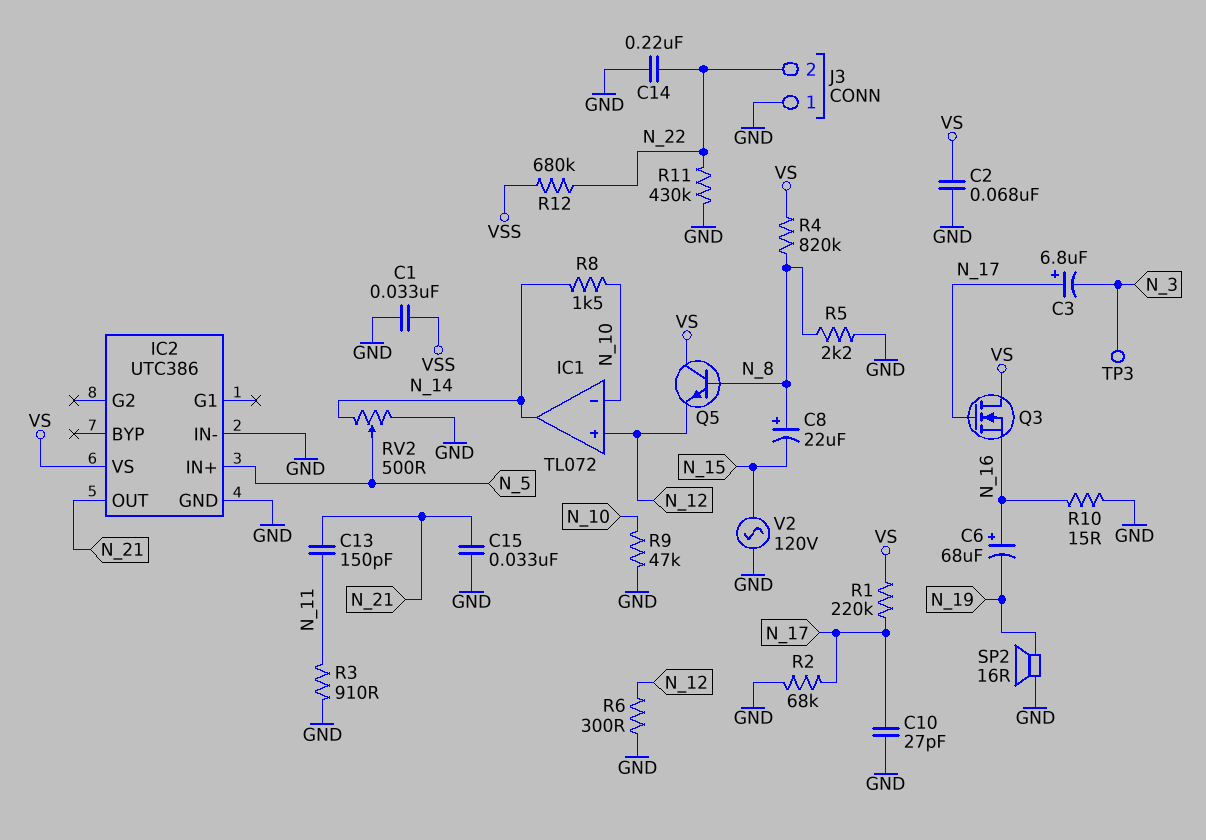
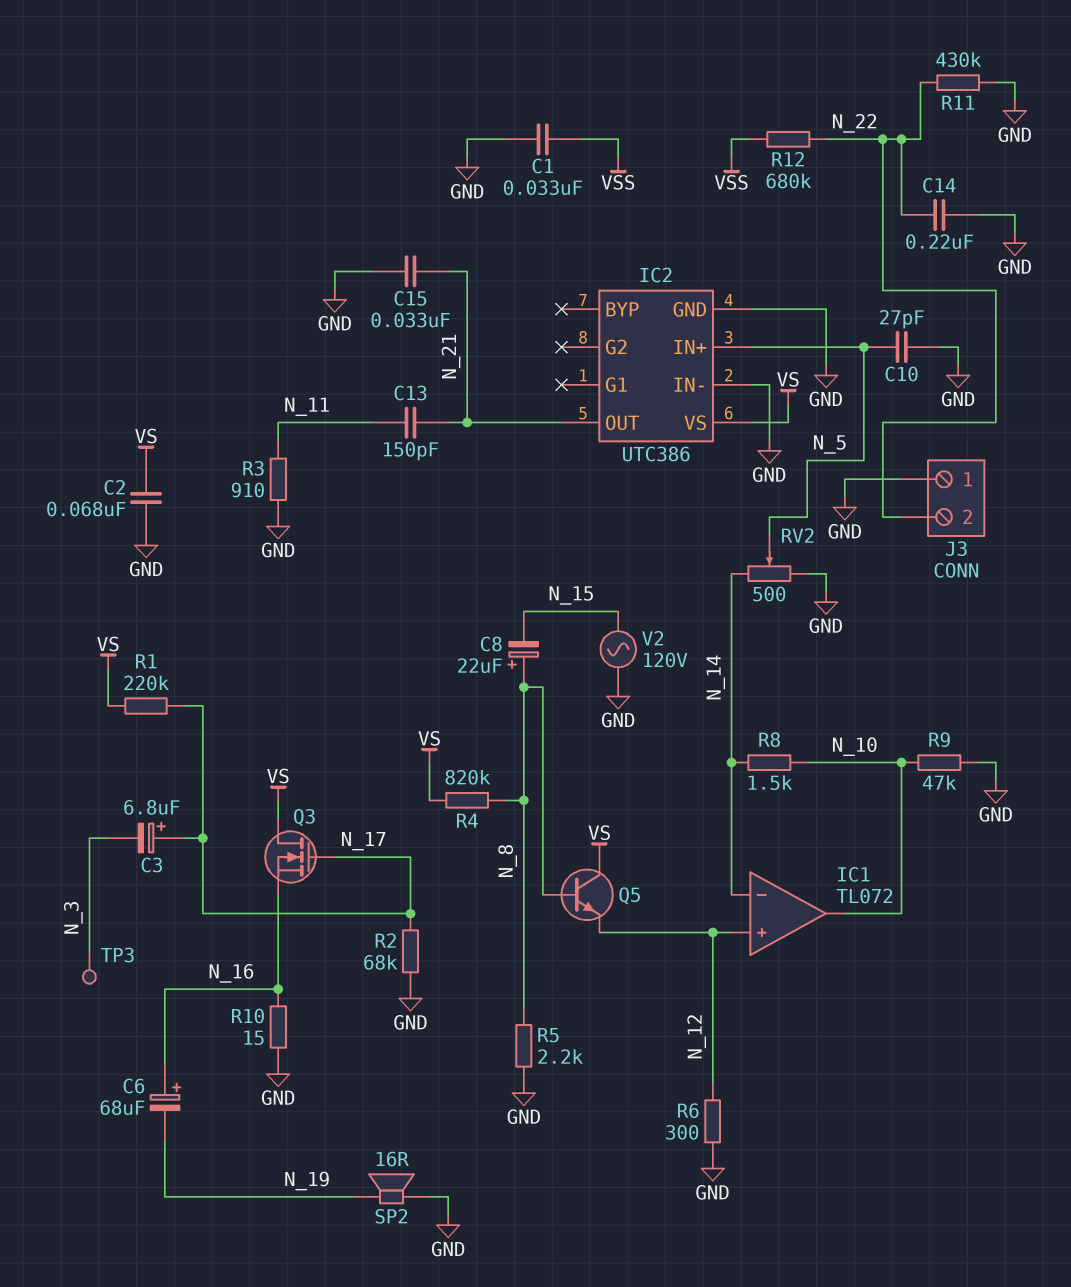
C10: 27pF (GND, N_17) -> 27pF (GND, N_5)
IC1 pin in-: N_10 -> N_14
IC1 pin out: N_14 -> N_10

